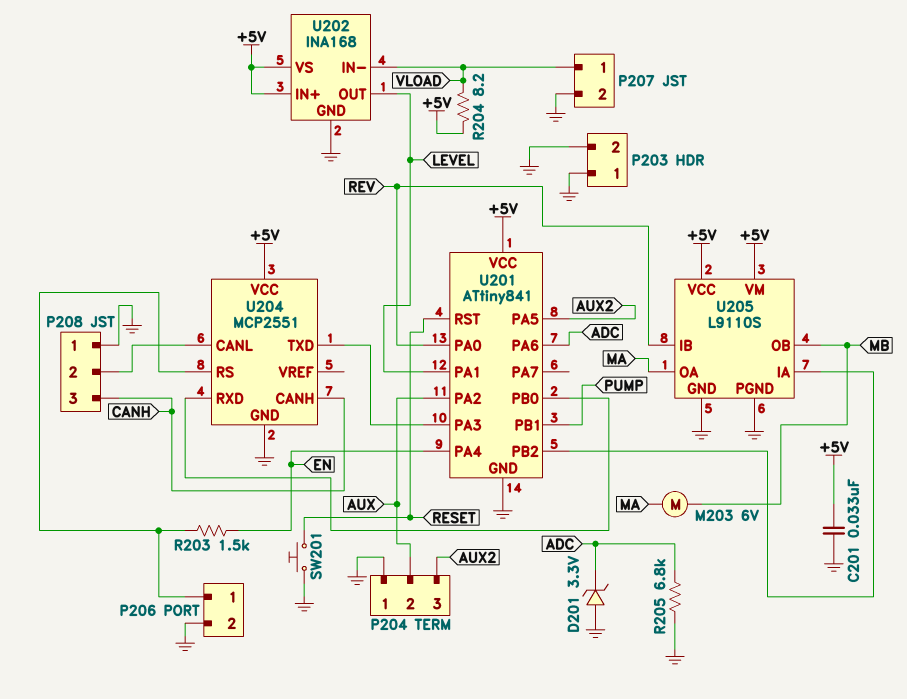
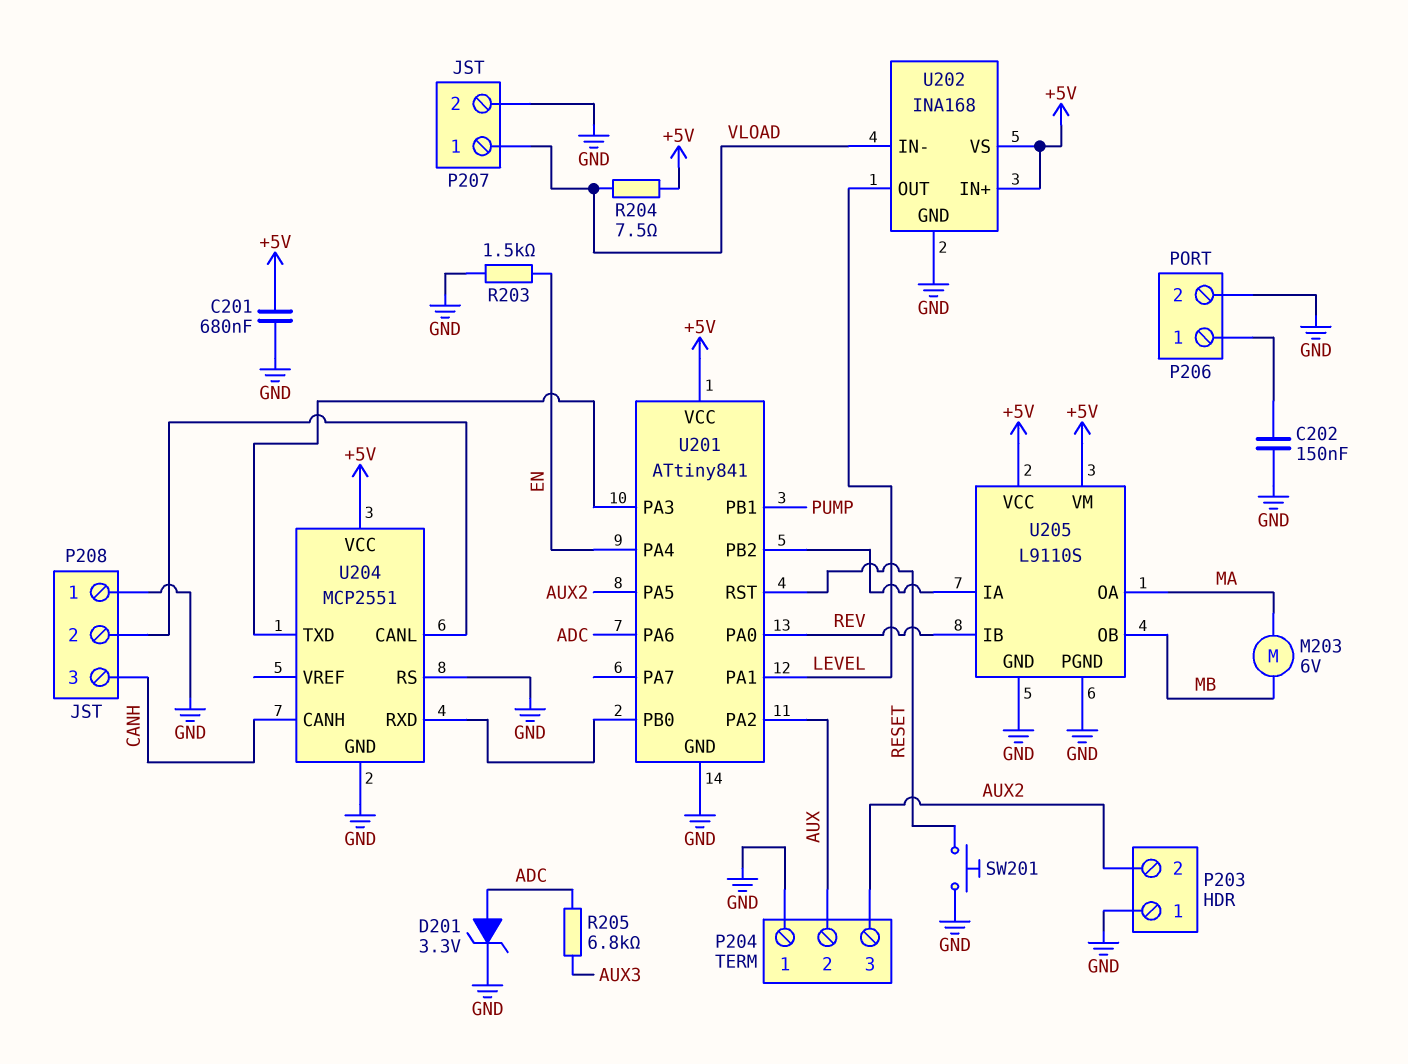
C201: 33nF (+5V, GND) -> 680nF (+5V, GND)
C202: none -> 150nF (GND, P206/1)
D201: zener 3.3V (A GND, K ADC) -> zener 3.3V (A ADC, K GND)
P203 pin 2: GND -> AUX2
R203: 1.5k (EN, P206/1) -> 1.5k (EN, GND)
R204: 8.2 (+5V, VLOAD) -> 7.5 (+5V, VLOAD)
R205: 6.8k (ADC, GND) -> 6.8k (ADC, AUX3)
U204 pin RS: P206/1 -> GND

